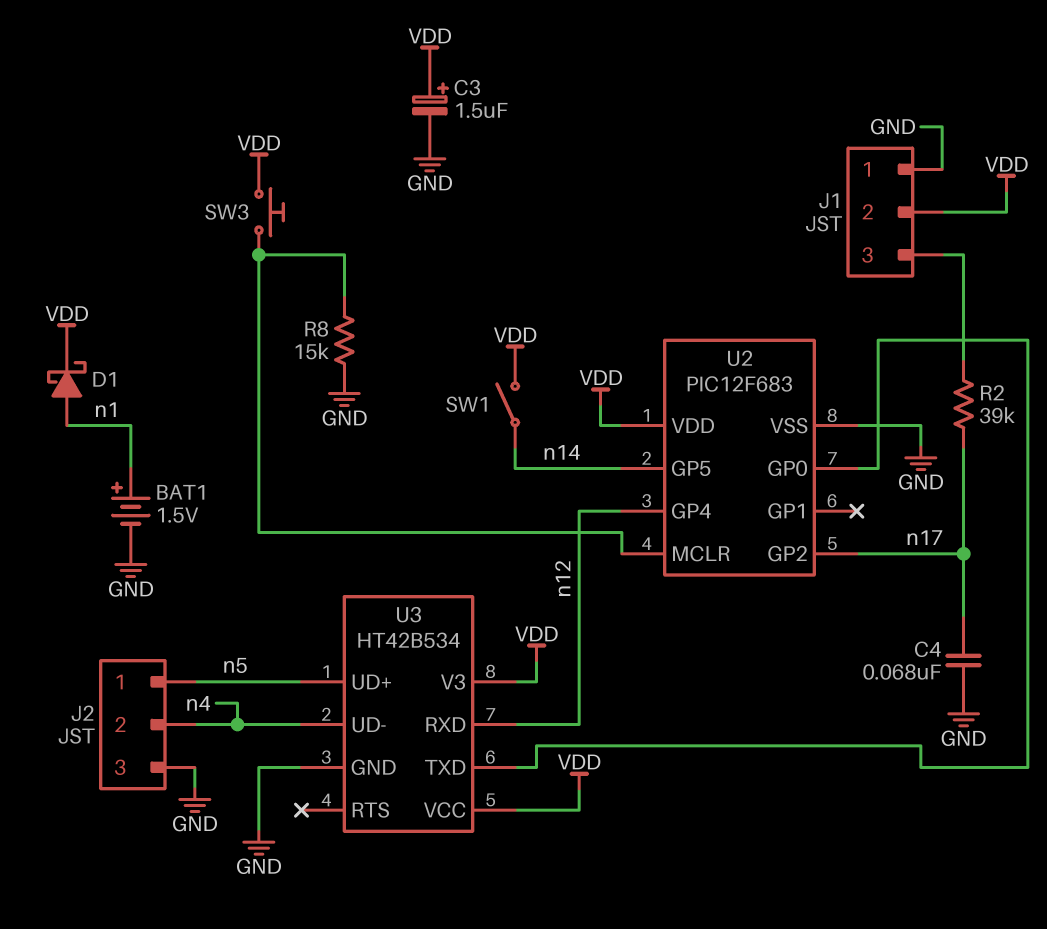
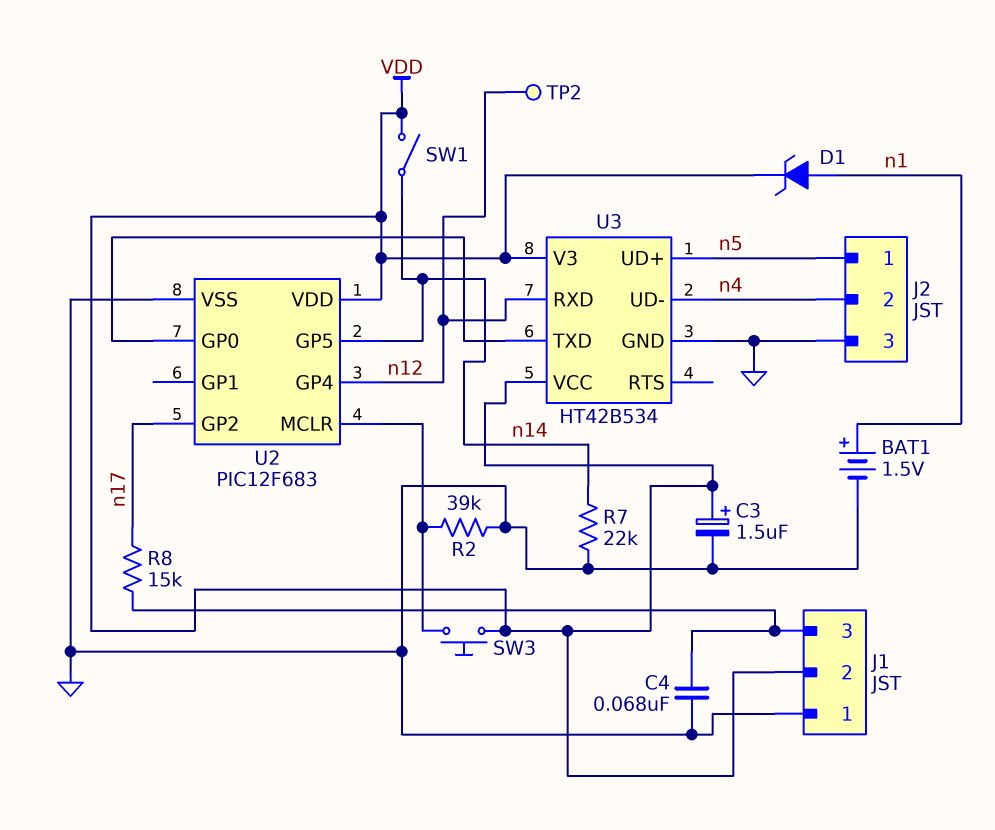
C4: 68nF (GND, n17) -> 68nF (GND, J1/3)
D1: schottky (A n1, K VDD) -> zener (A n1, K VDD)
R2: 39k (J1/3, n17) -> 39k (GND, U2/MCLR)
R7: none -> 22k (GND, n14)
R8: 15k (GND, U2/MCLR) -> 15k (J1/3, n17)
TP2: none -> test point (n12)

